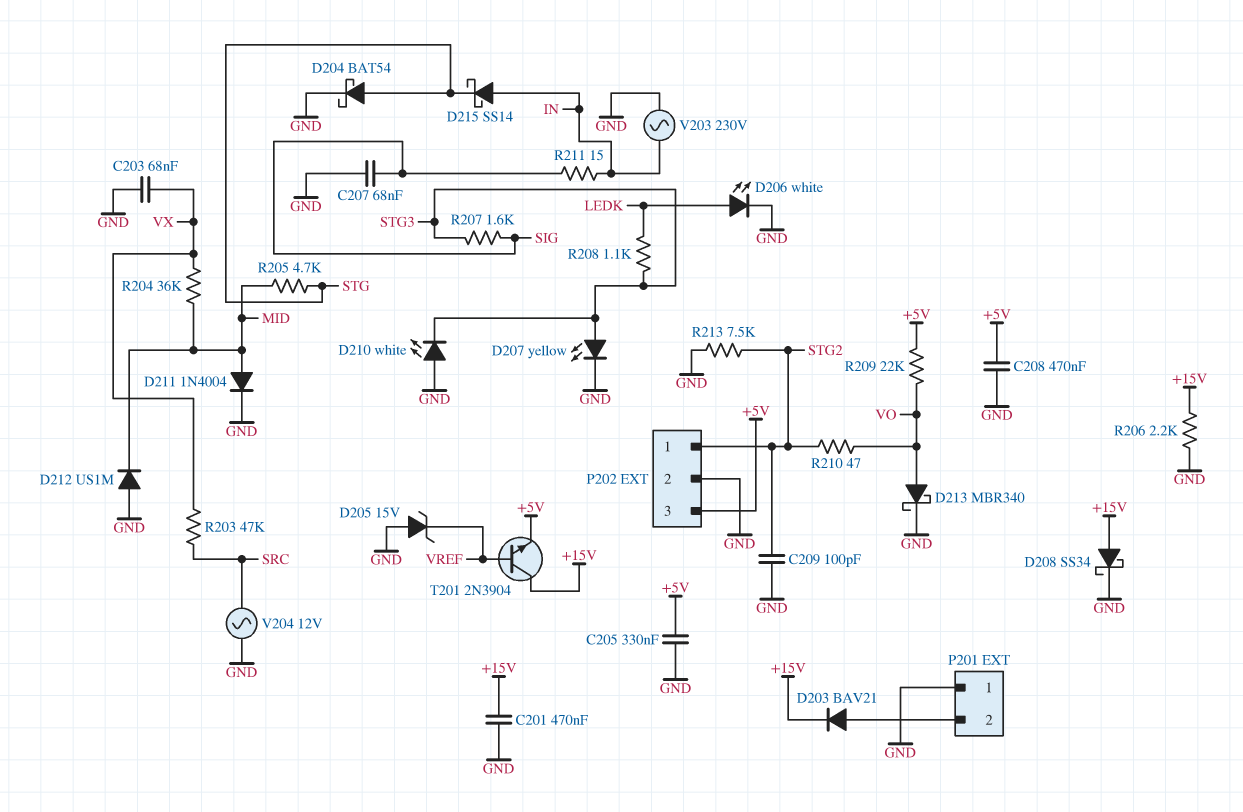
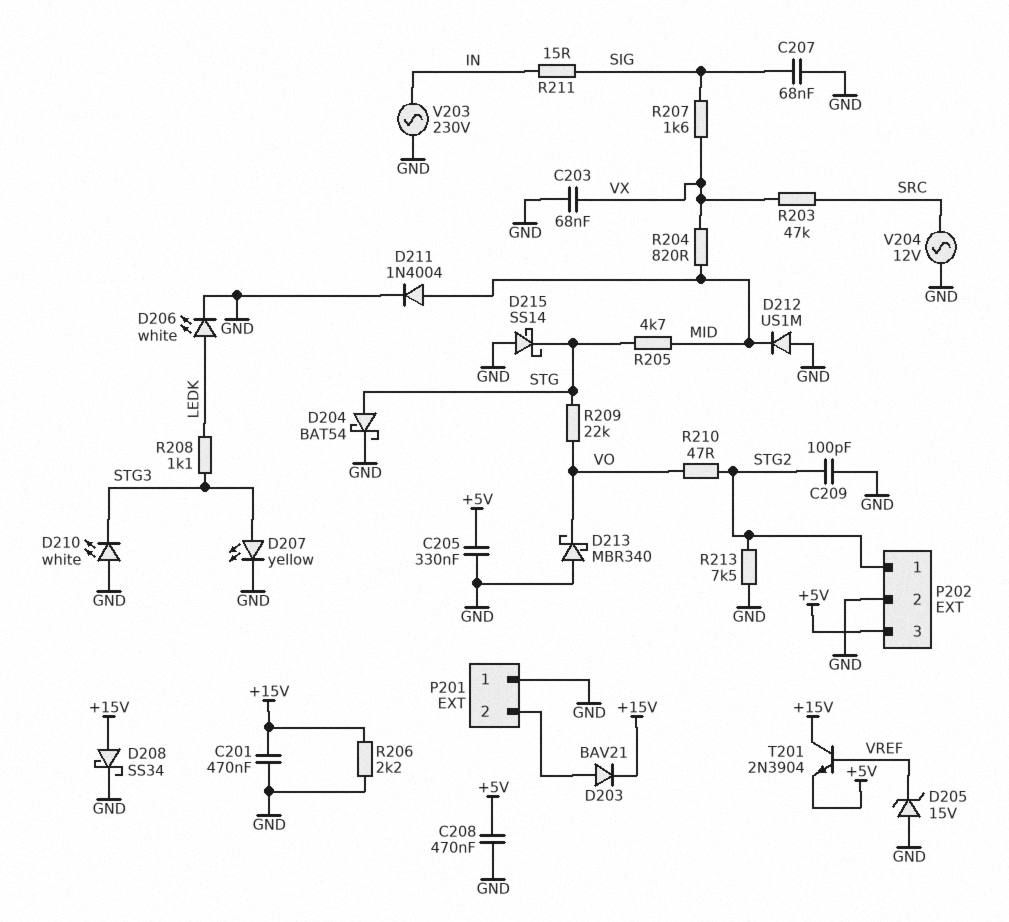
D213: schottky MBR340 (A VO, K GND) -> schottky MBR340 (A GND, K VO)
D215: schottky SS14 (A IN, K STG) -> schottky SS14 (A GND, K STG)
R204: 36k (MID, VX) -> 820 (MID, VX)
R207: 1.6k (SIG, STG3) -> 1.6k (SIG, VX)
R209: 22k (+5V, VO) -> 22k (STG, VO)

